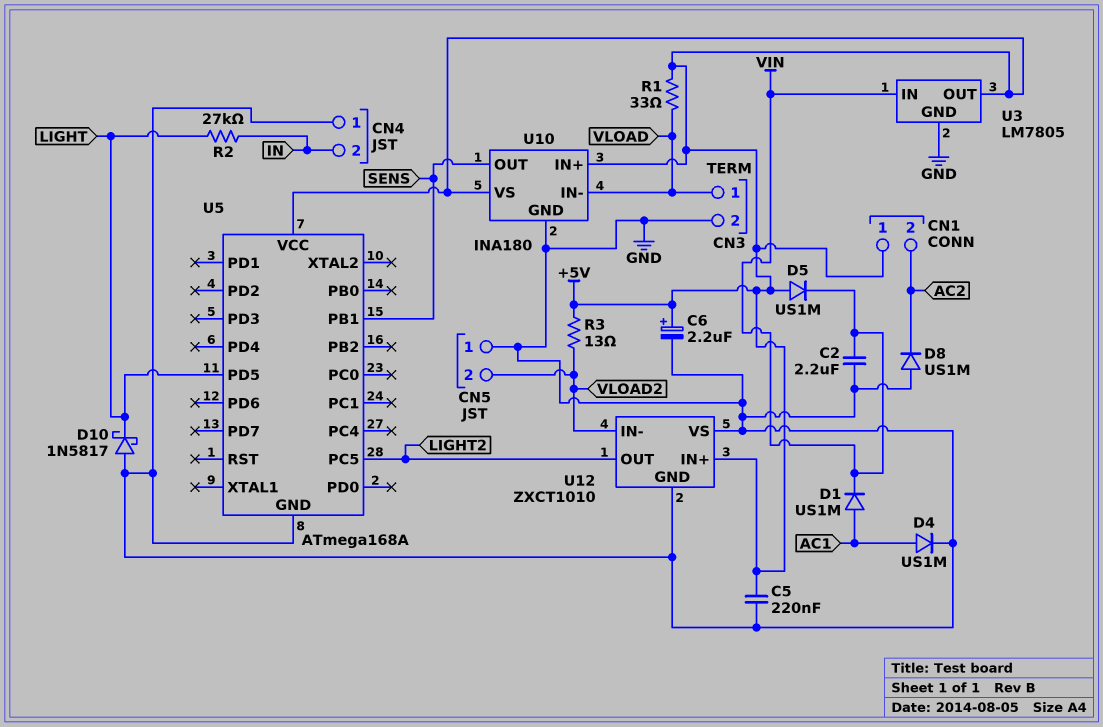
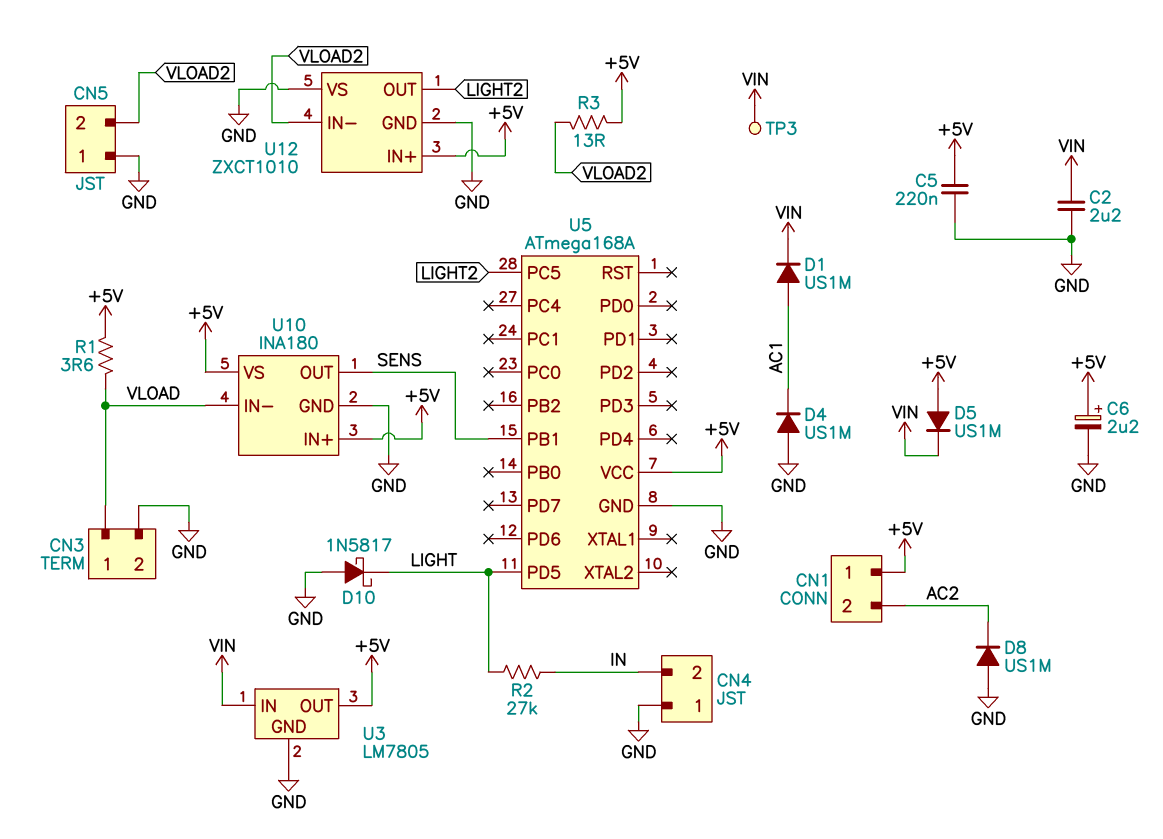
D4: diode US1M (A AC1, K GND) -> diode US1M (A GND, K AC1)
R1: 33 (+5V, VLOAD) -> 3.6 (+5V, VLOAD)
TP3: none -> test point (VIN)

